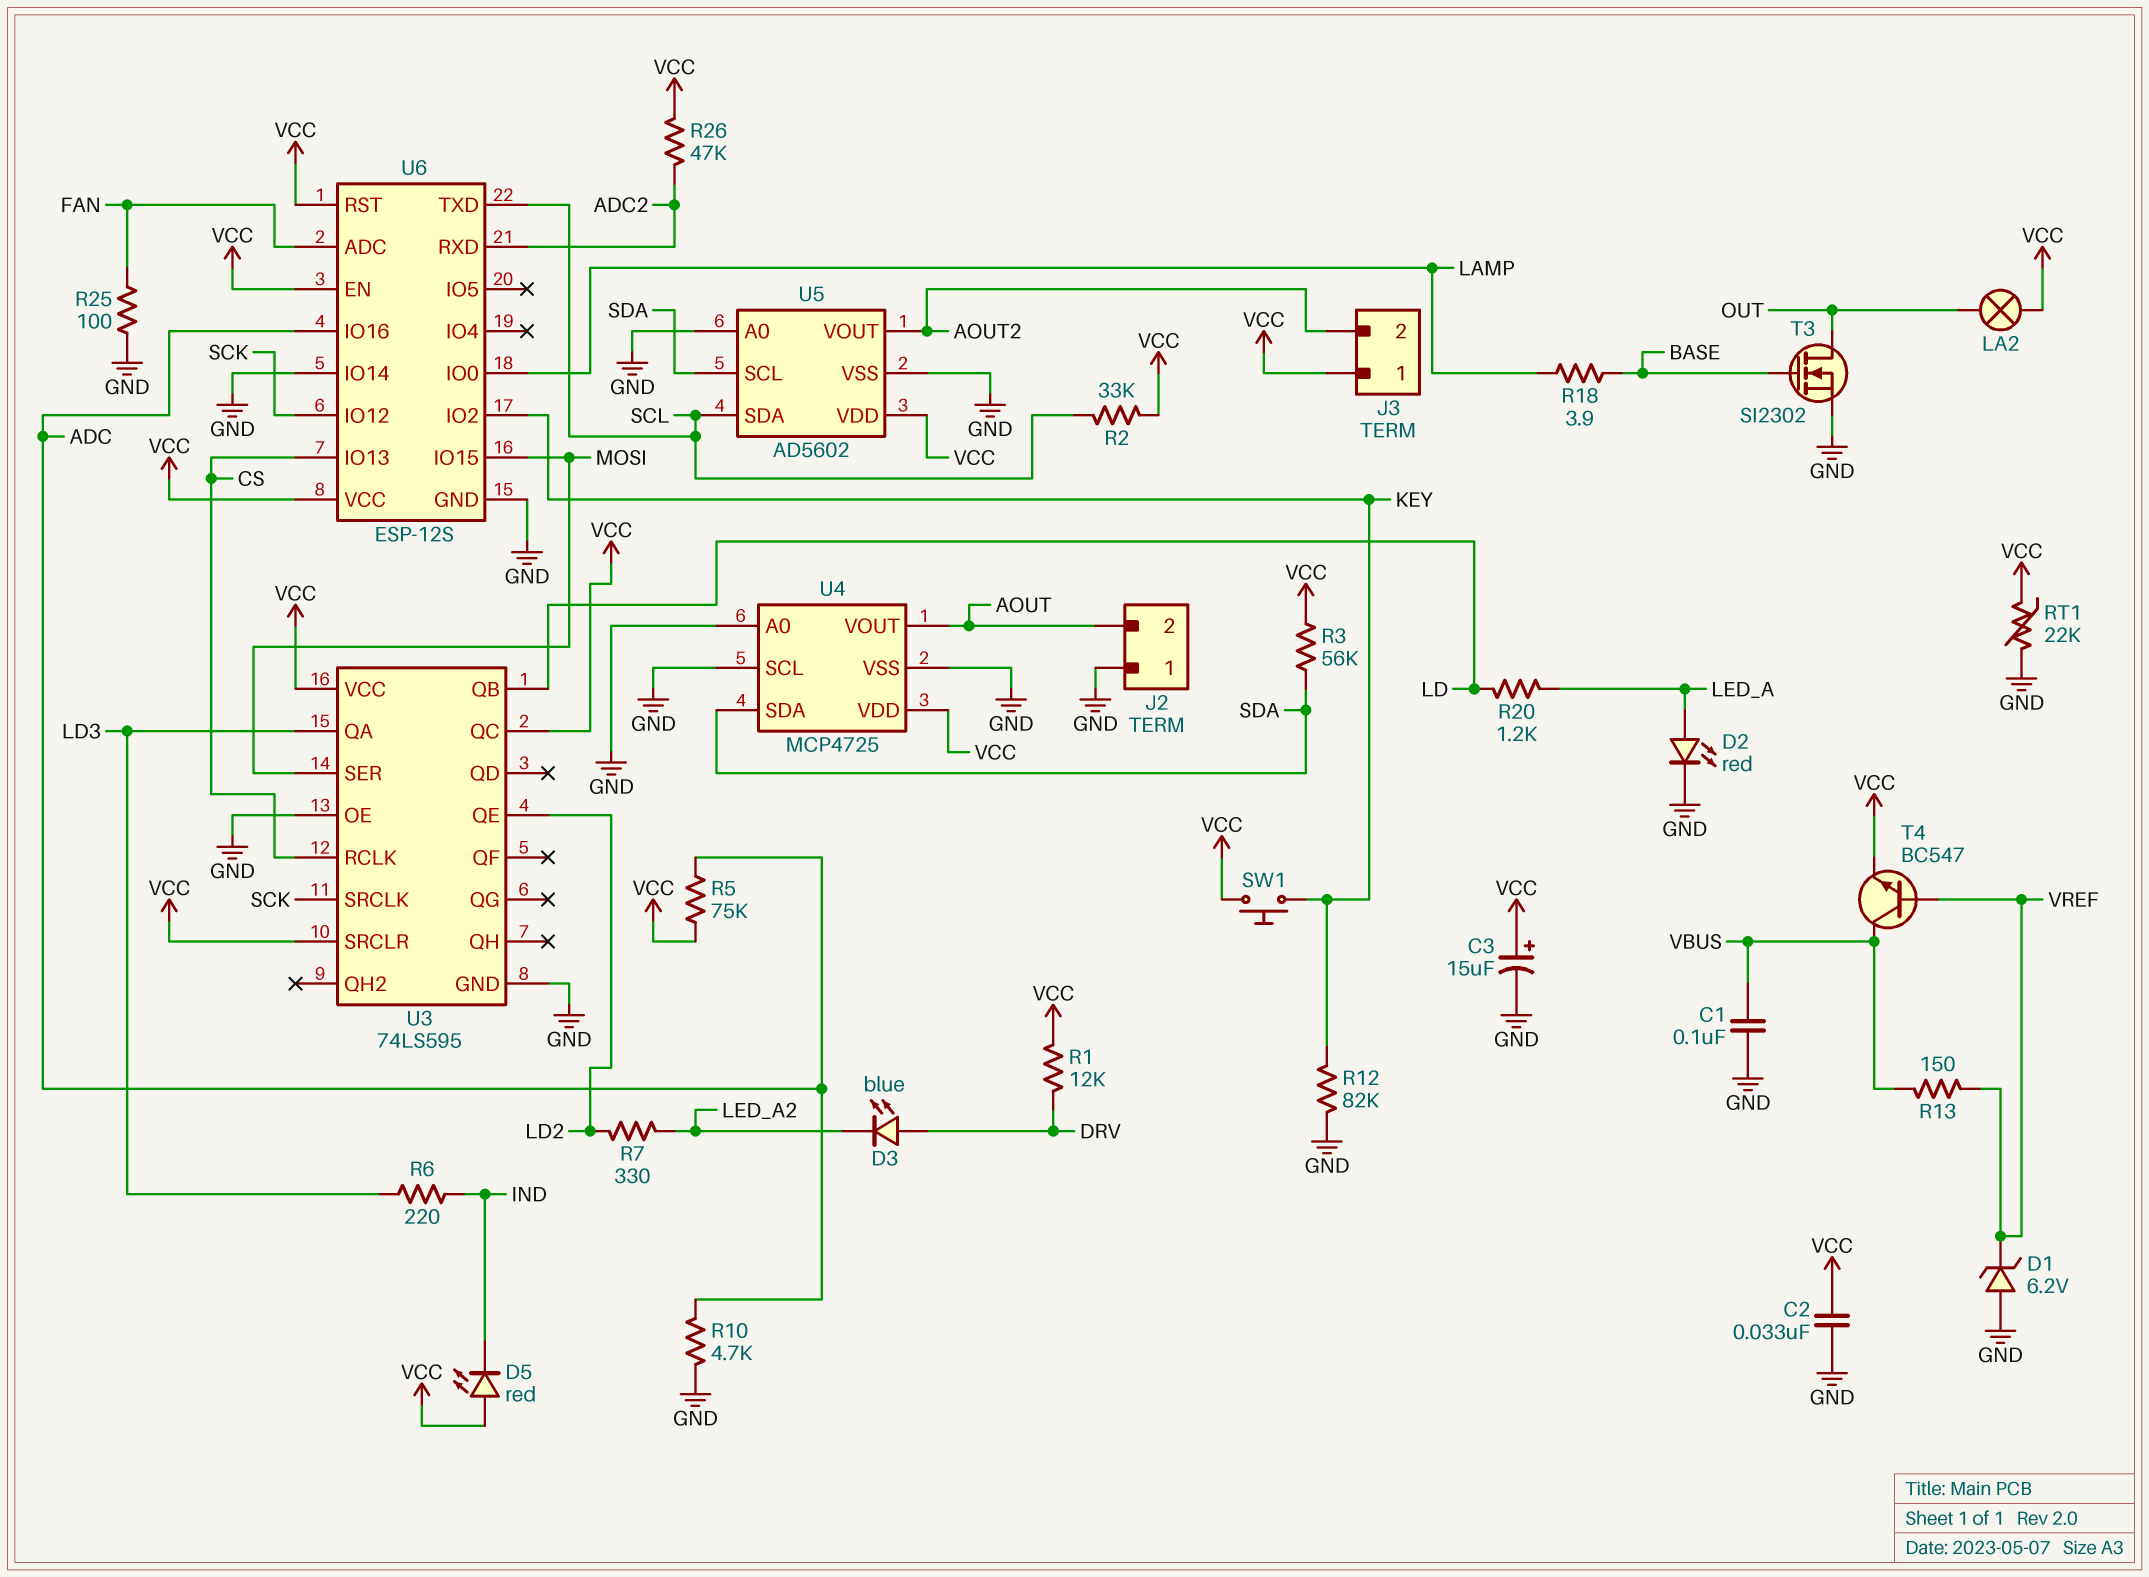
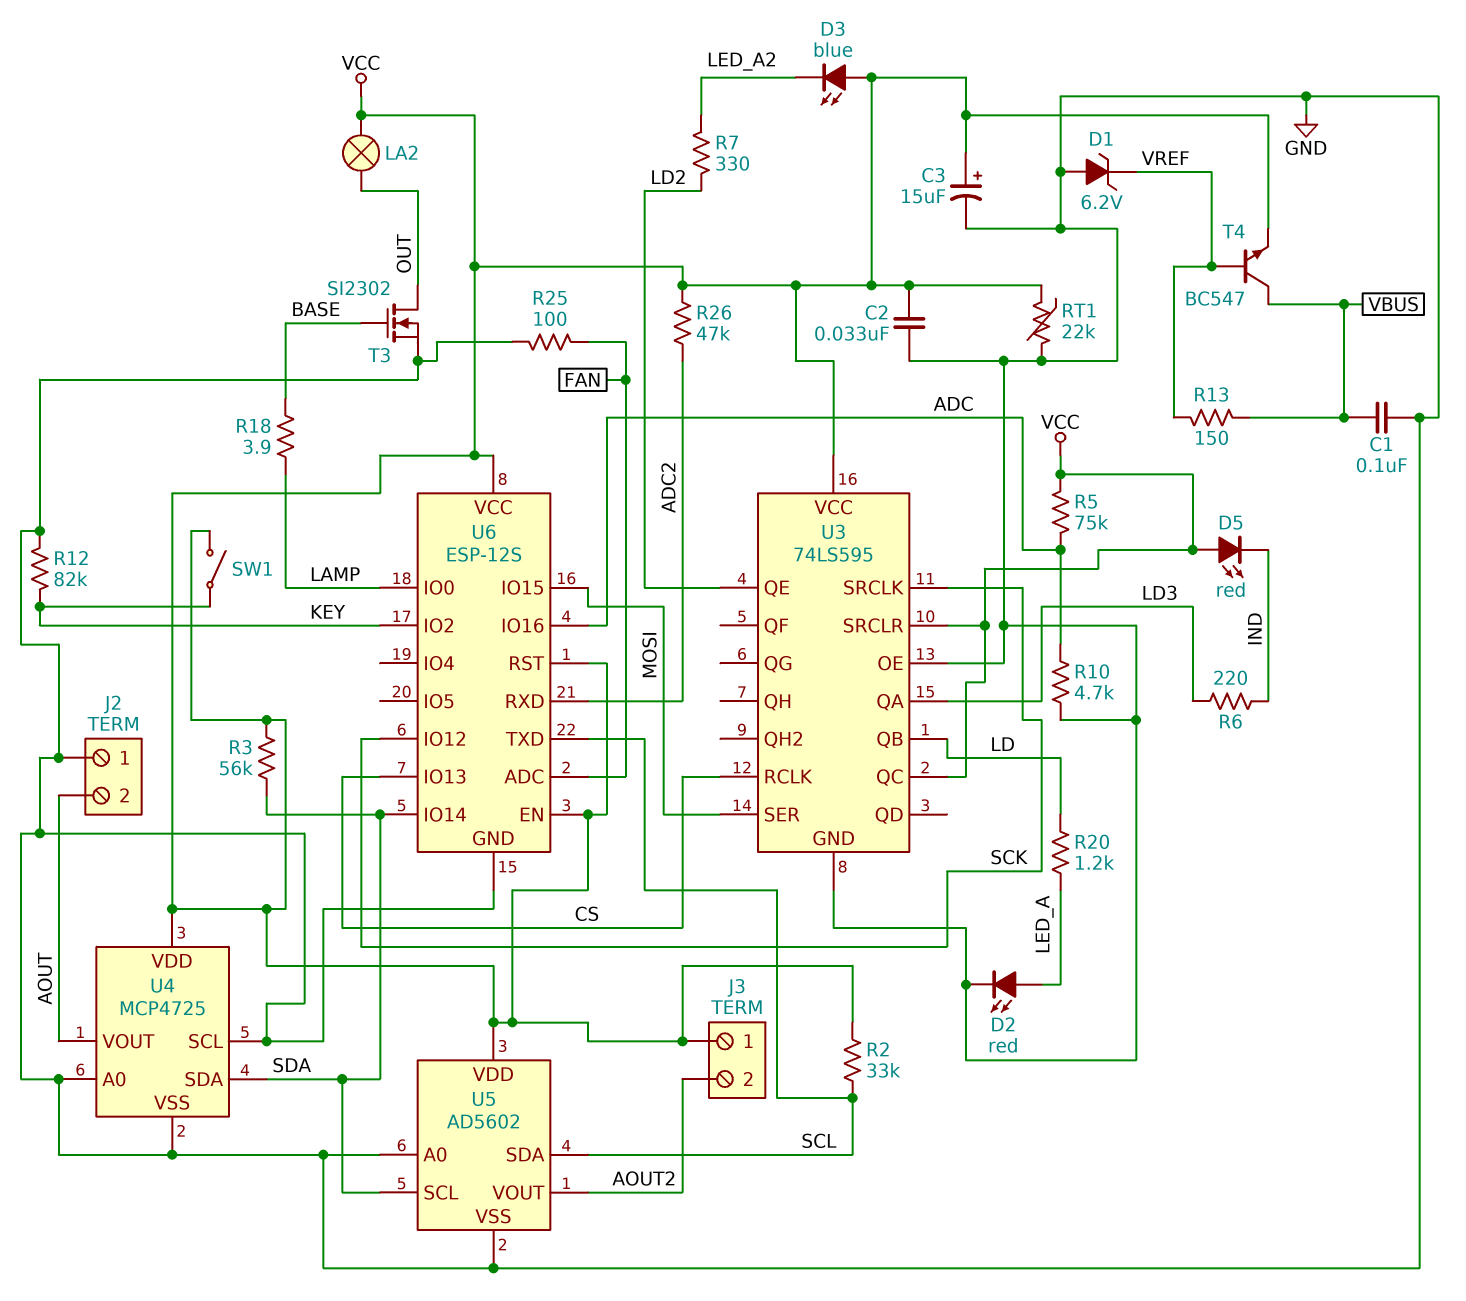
D3: LED blue (A DRV, K LED_A2) -> LED blue (A VCC, K LED_A2)
R1: 12k (DRV, VCC) -> none
SW1: button (KEY, VCC) -> switch (KEY, VCC)
U6 pin IO14: GND -> SDA

